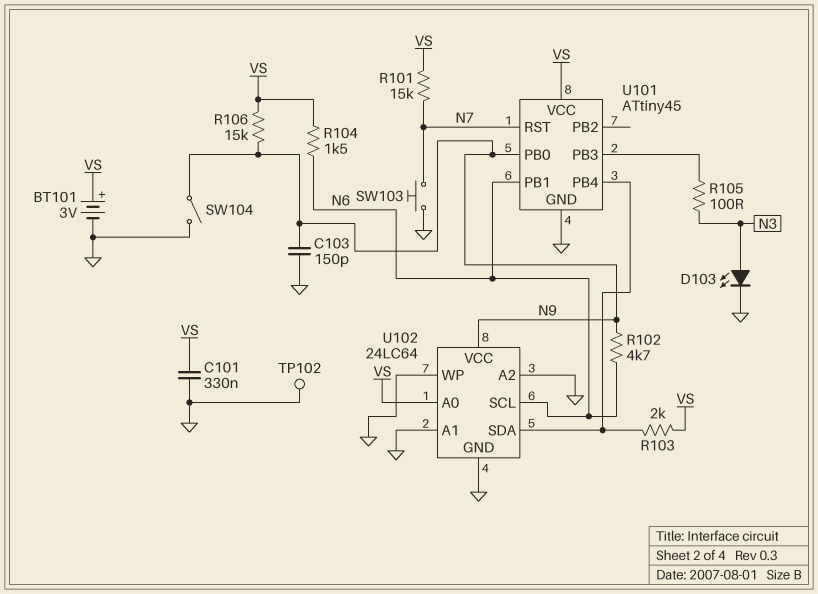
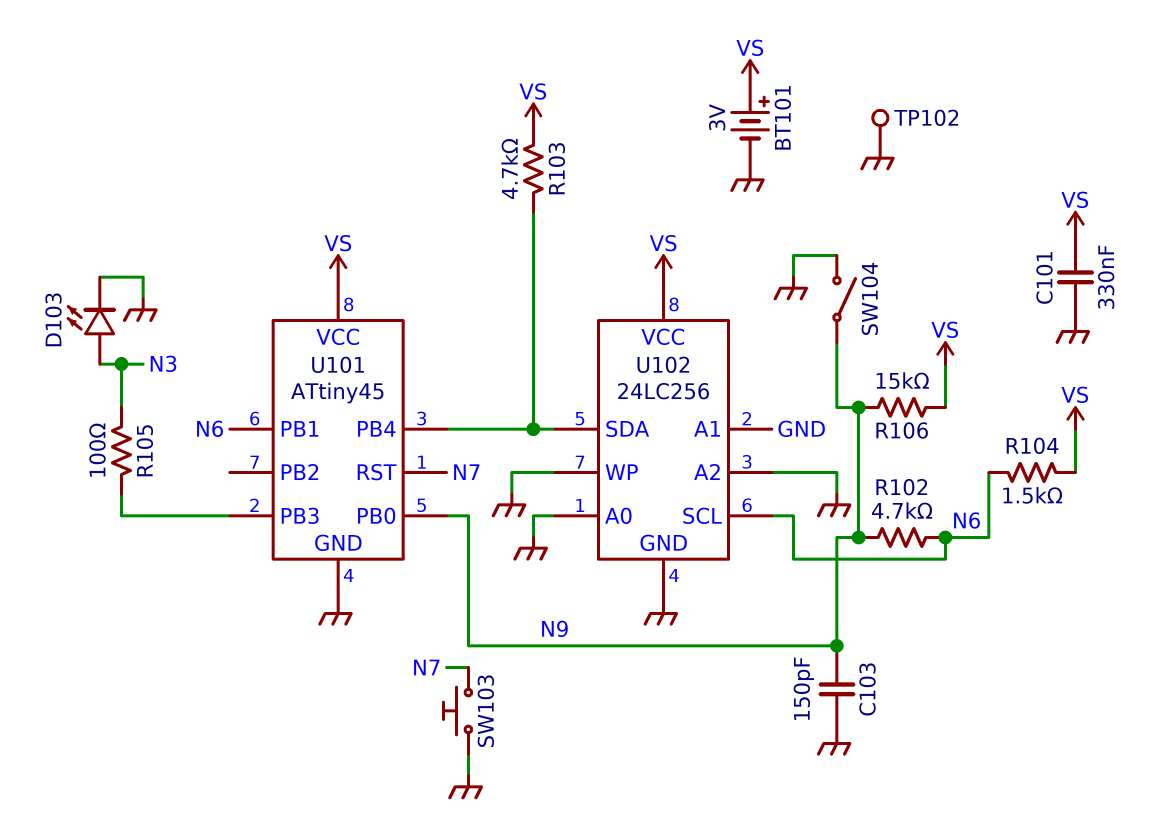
R101: 15k (N7, VS) -> none
R103: 2k (U101/PB4, VS) -> 4.7k (U101/PB4, VS)
U102: 24LC64 -> 24LC256
U102 pin A0: VS -> GND
U102 pin VCC: N9 -> VS

